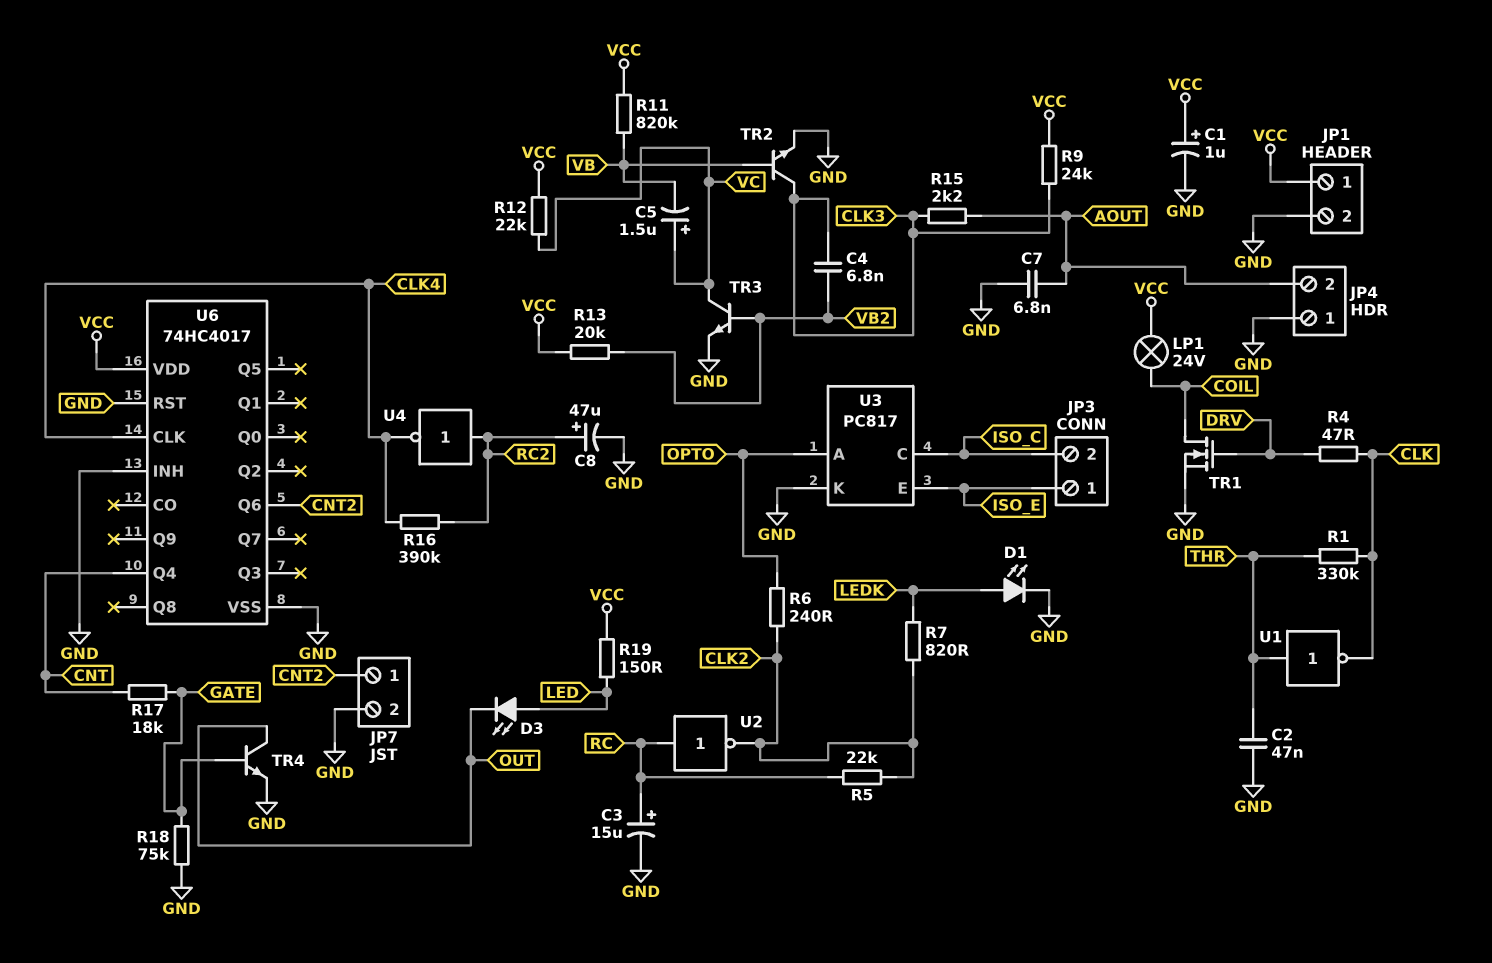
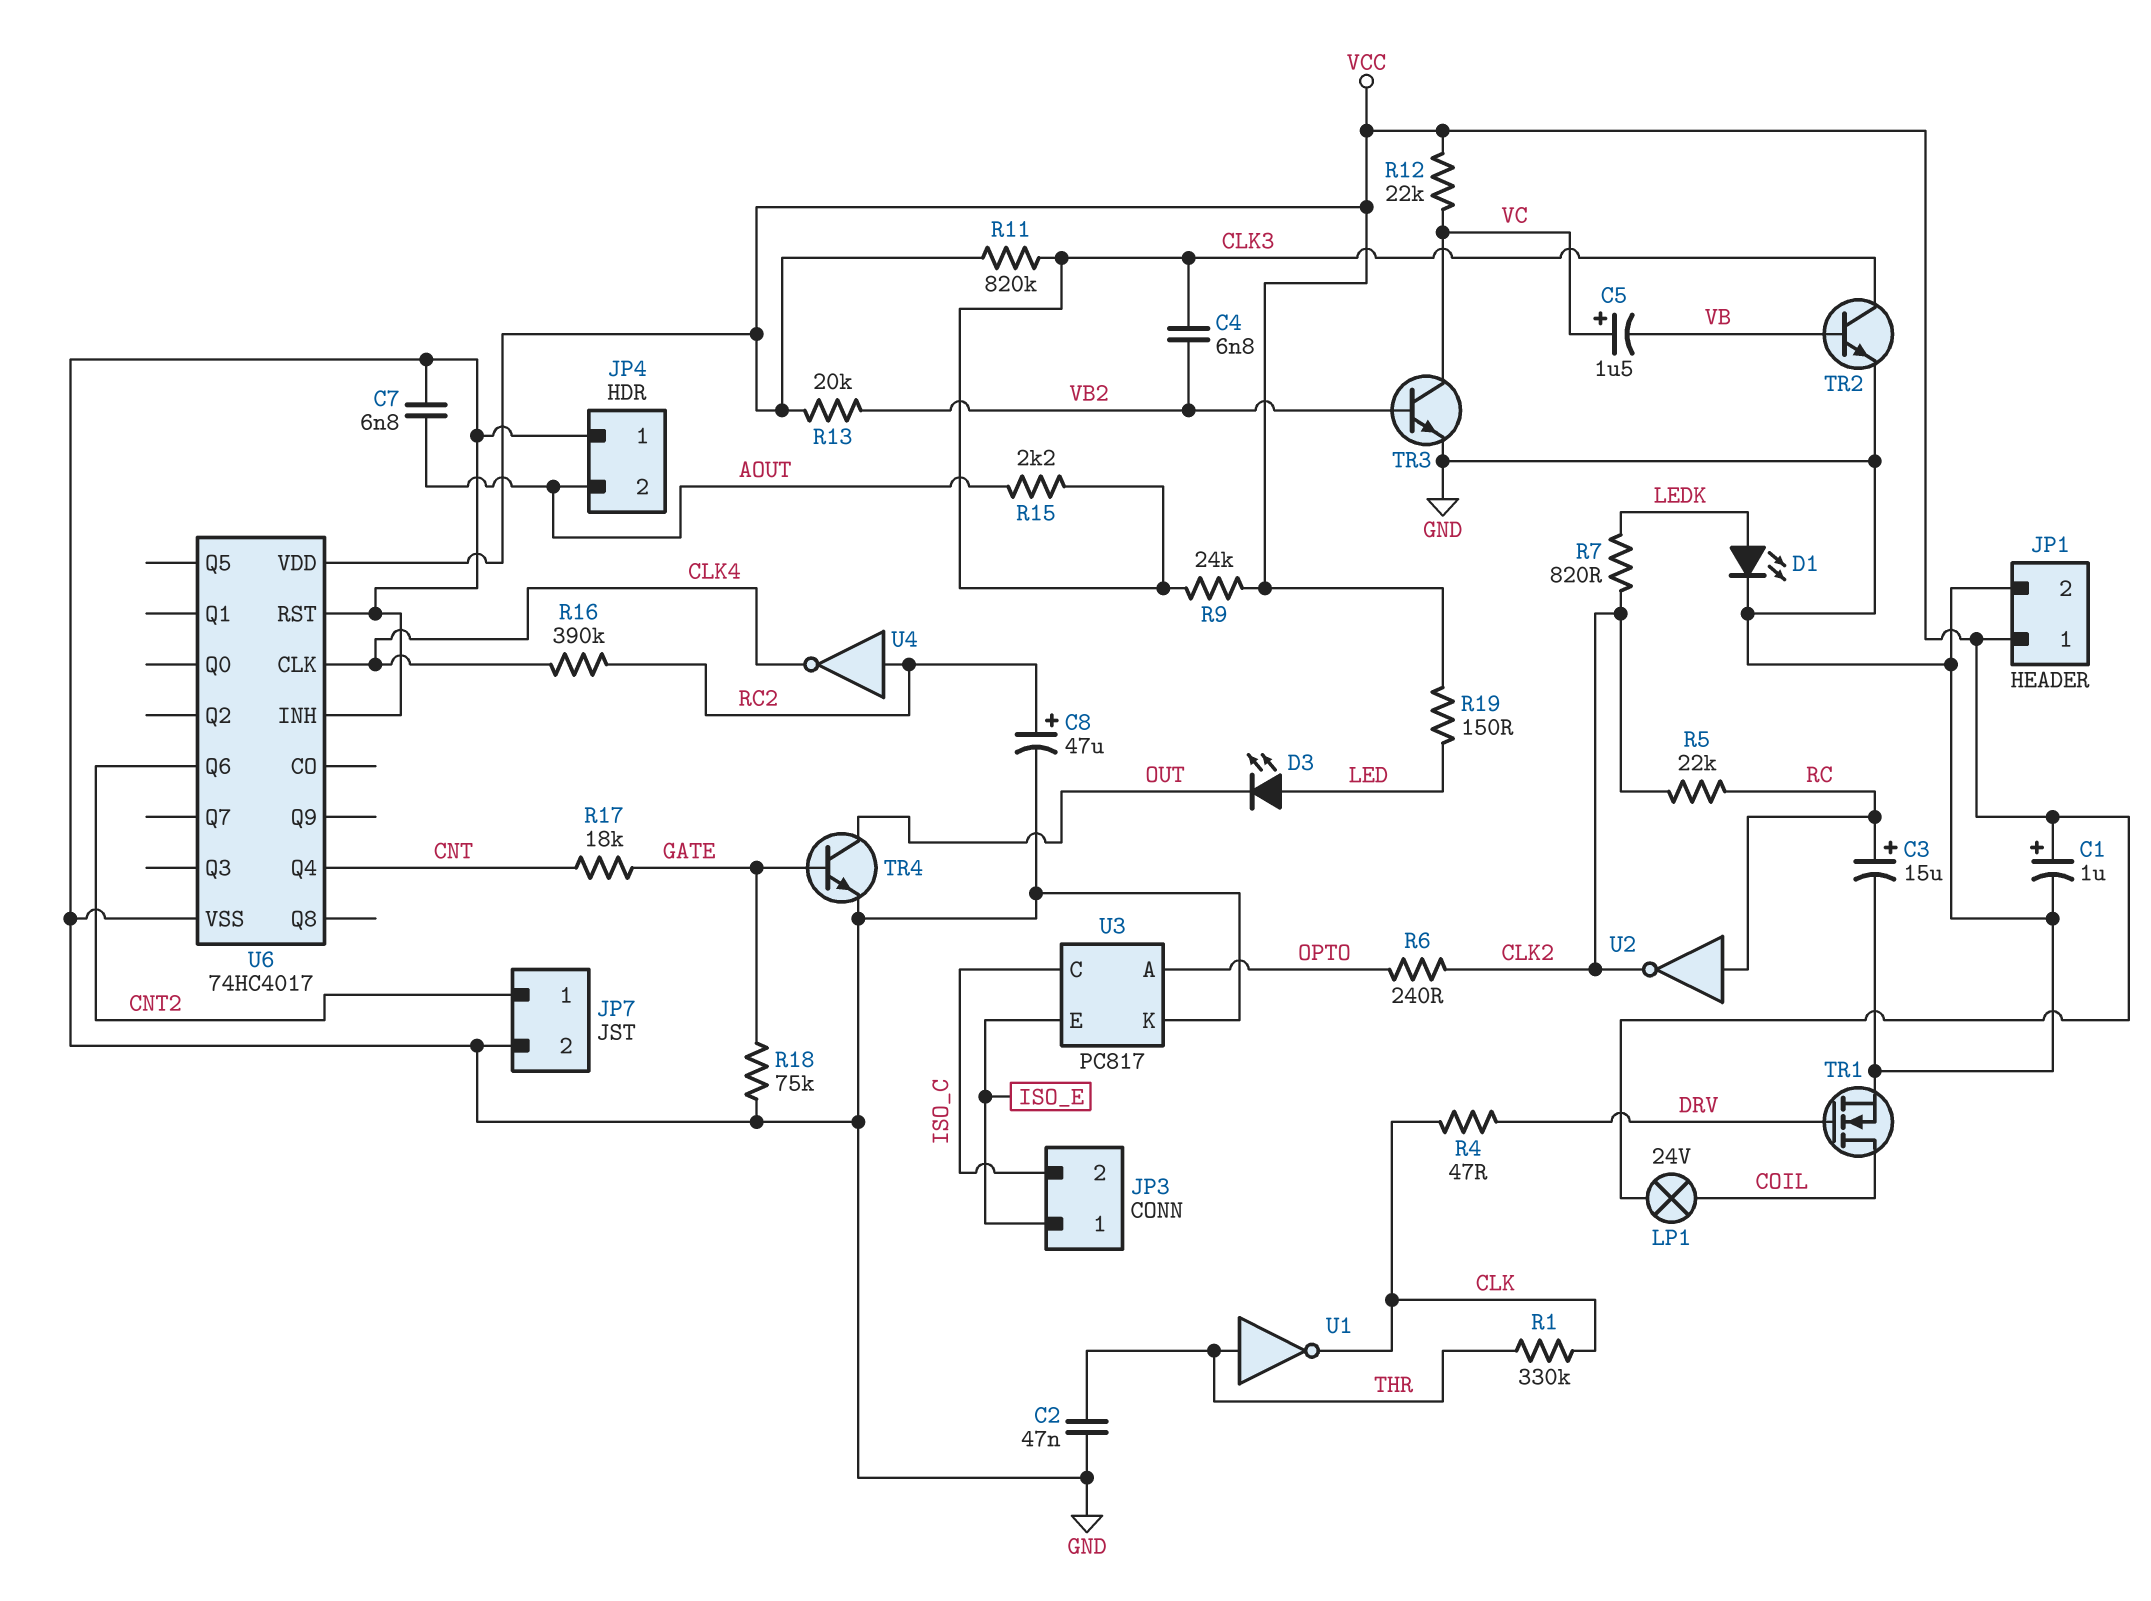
R11: 820k (VB, VCC) -> 820k (CLK3, VCC)

